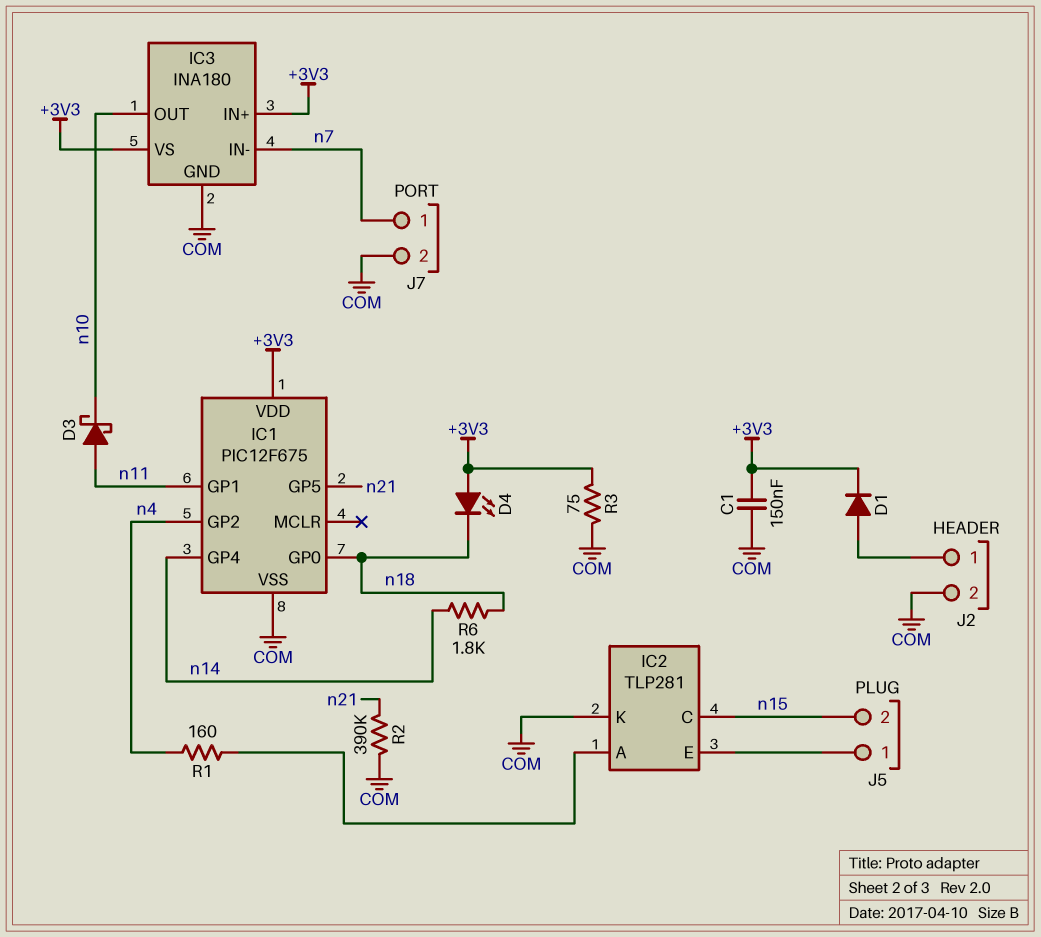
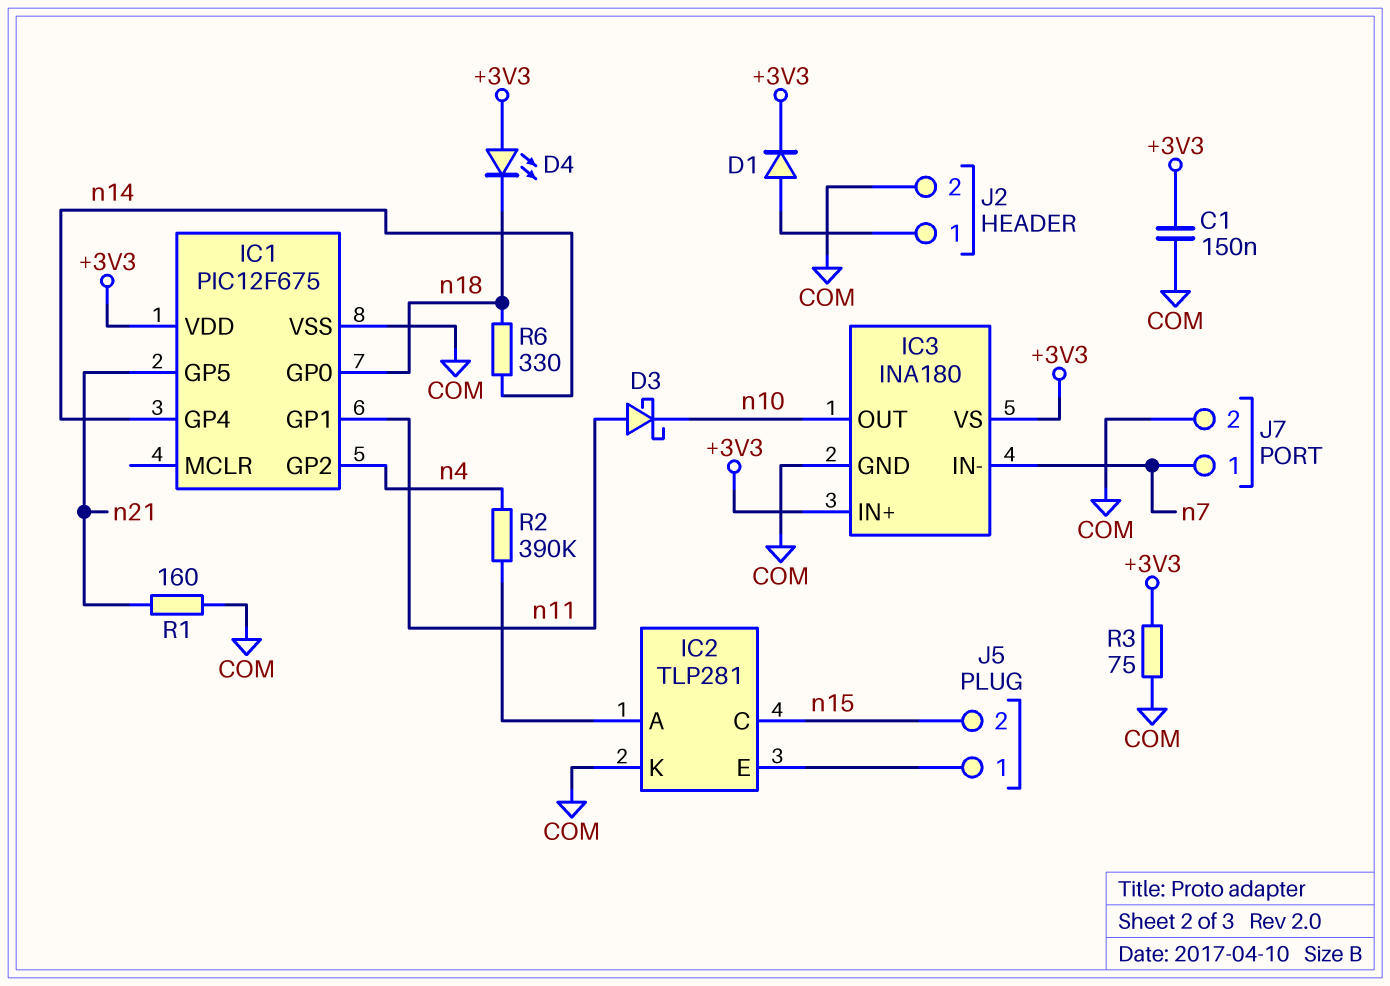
R1: 160 (IC2/A, n4) -> 160 (COM, n21)
R2: 390k (COM, n21) -> 390k (IC2/A, n4)
R6: 1.8k (n14, n18) -> 330 (n14, n18)

